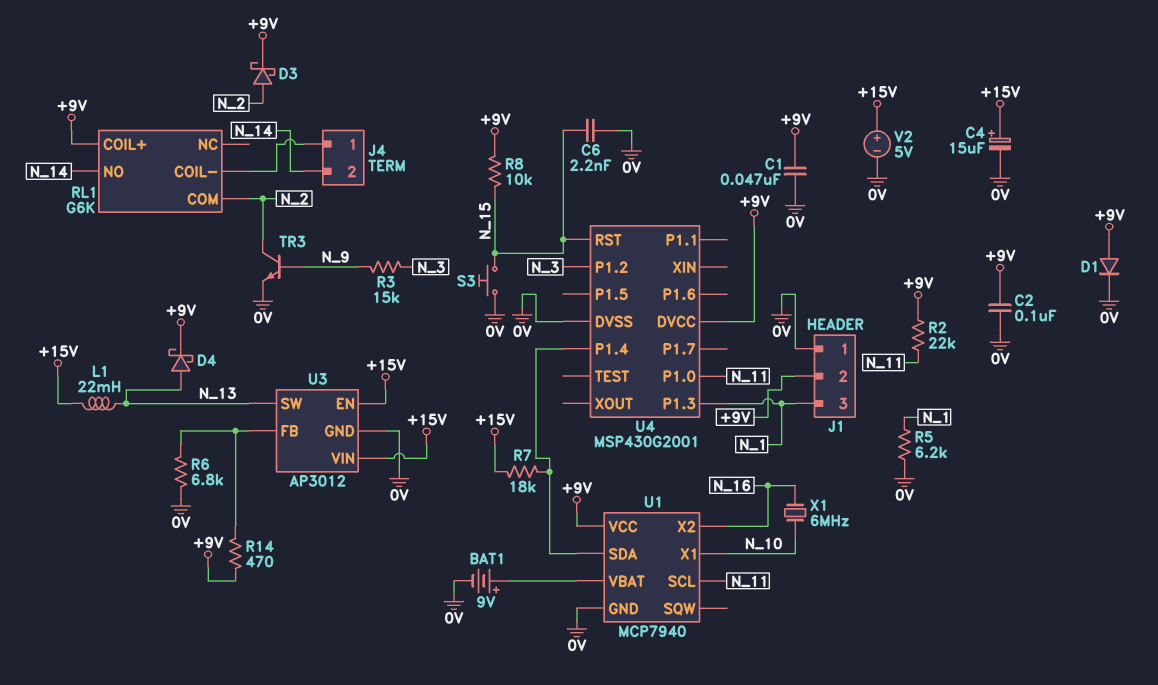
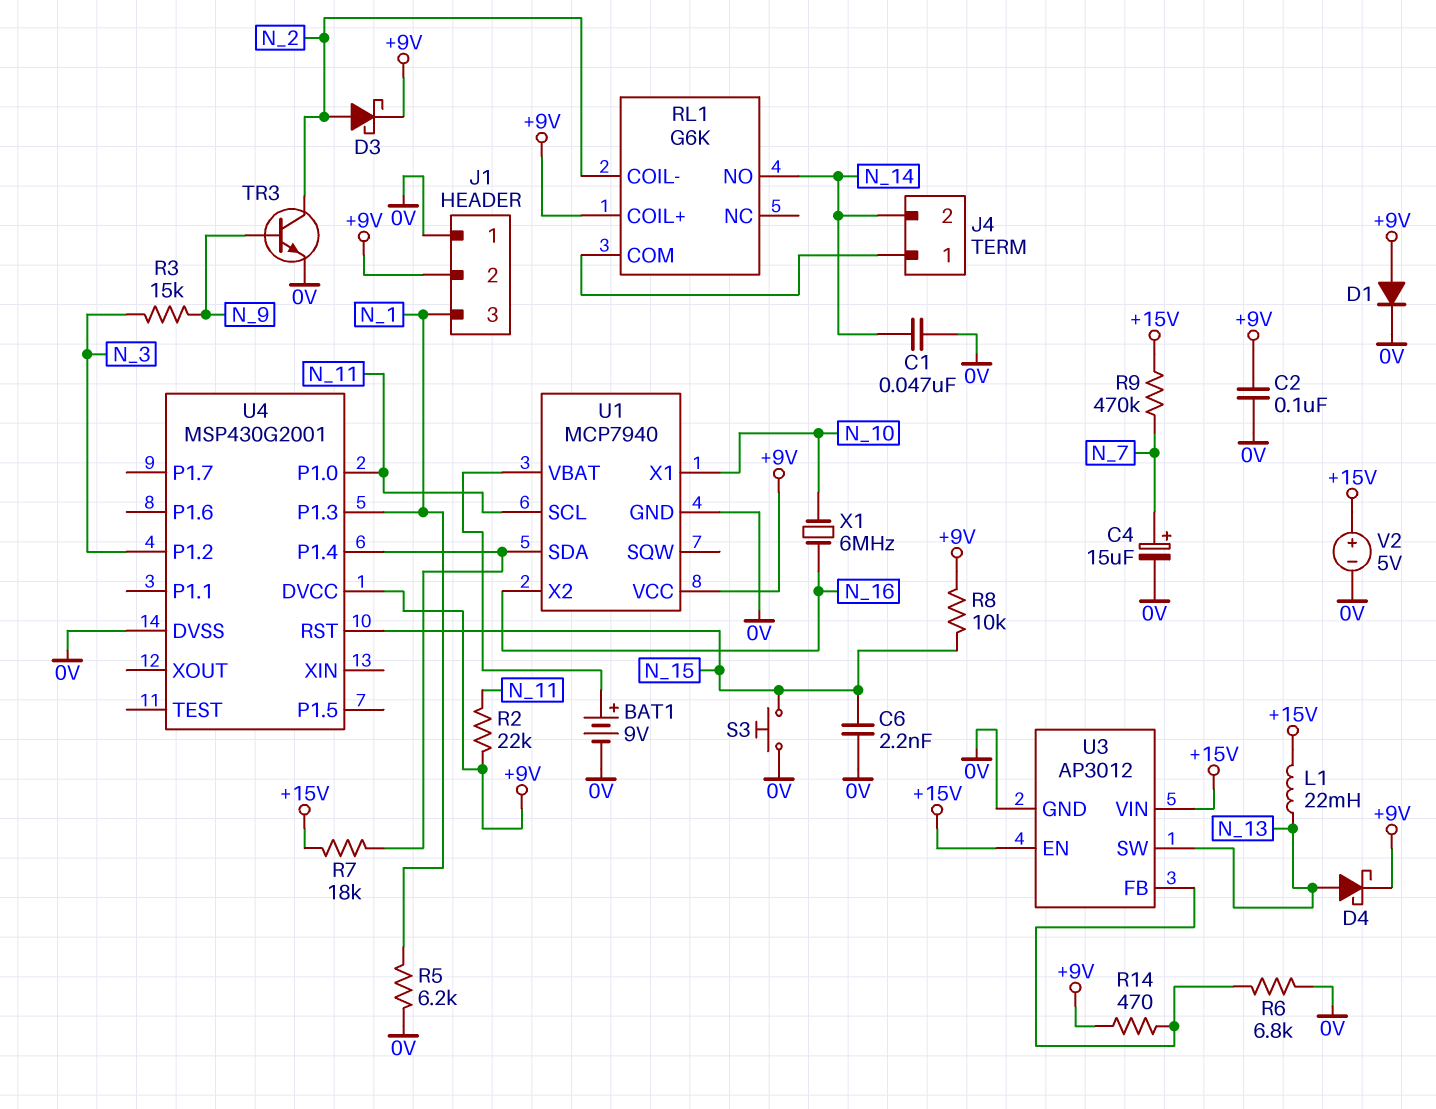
C1: 47nF (+9V, 0V) -> 47nF (0V, N_14)
C4: 15uF (plus +15V, minus 0V) -> 15uF (plus N_7, minus 0V)
R9: none -> 470k (+15V, N_7)
RL1 pin COIL-: J4/1 -> N_2
RL1 pin COM: N_2 -> J4/1

